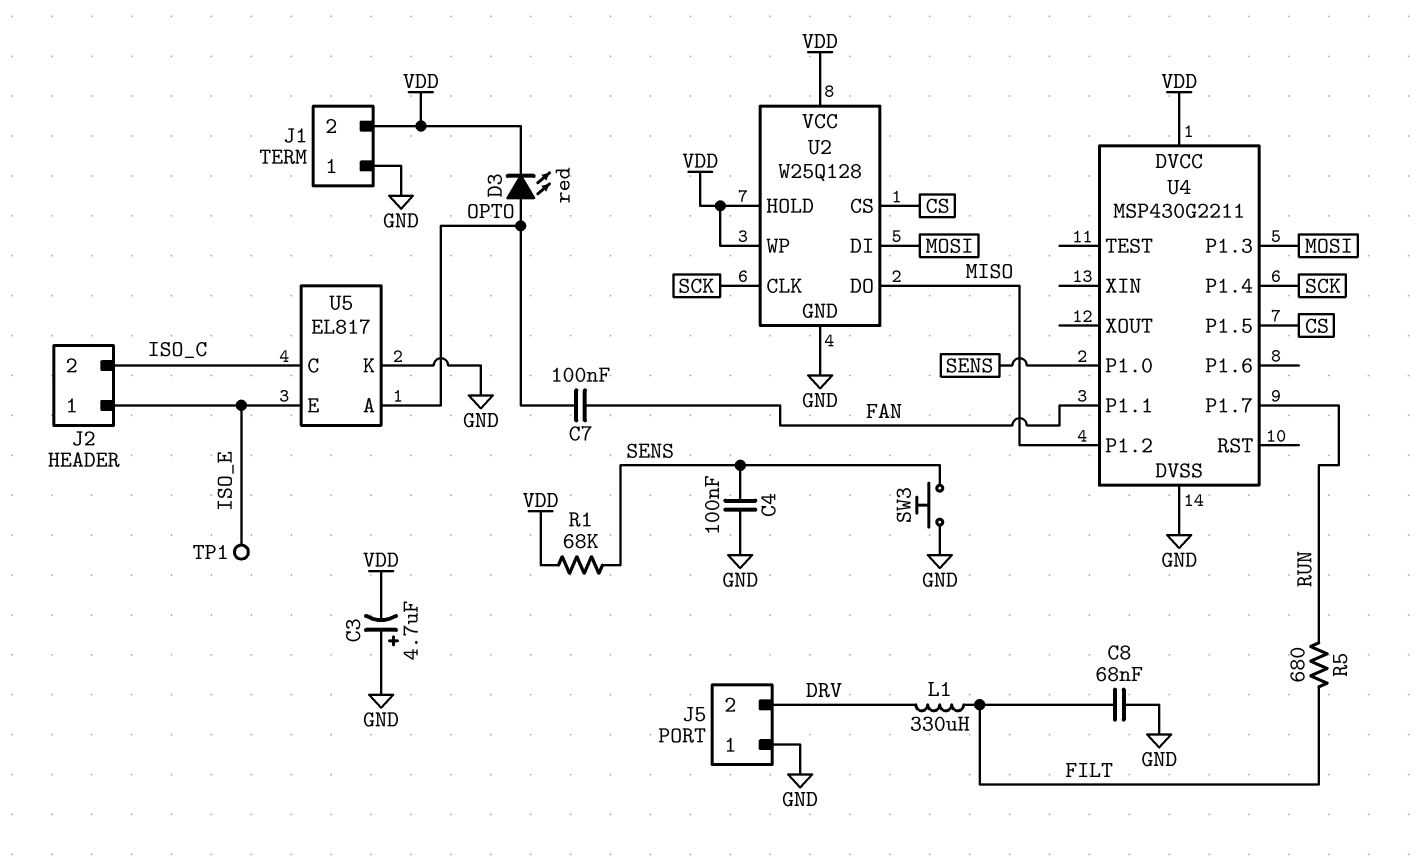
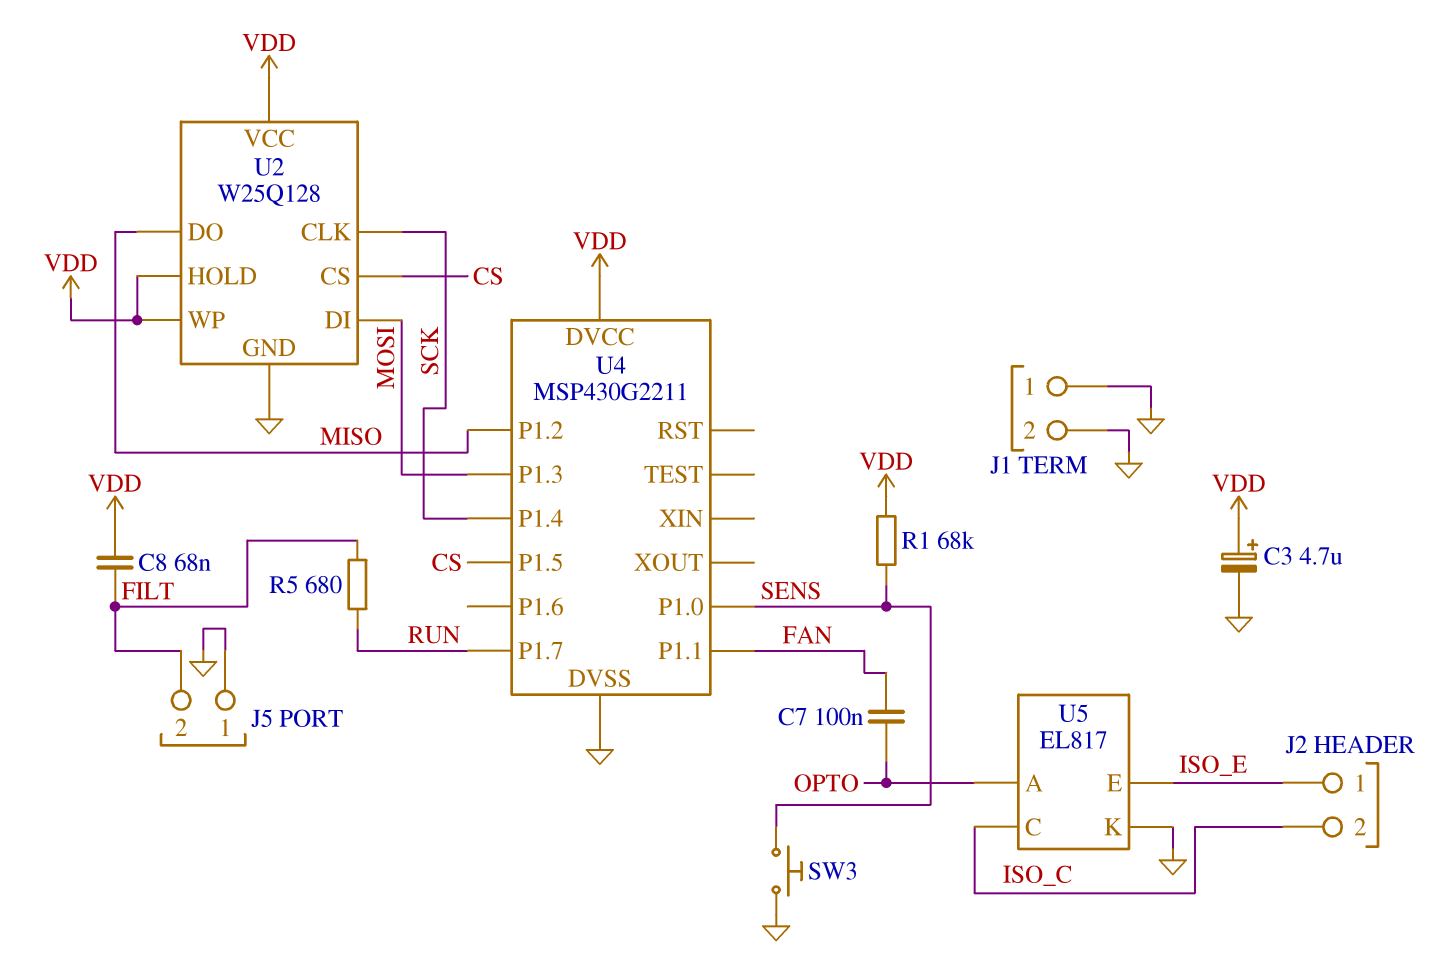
C3: 4.7uF (plus GND, minus VDD) -> 4.7uF (plus VDD, minus GND)
C4: 100nF (GND, SENS) -> none
C8: 68nF (FILT, GND) -> 68nF (FILT, VDD)
D3: LED red (A OPTO, K VDD) -> none
J1 pin 2: VDD -> GND
J5 pin 2: DRV -> FILT
L1: 330uH (DRV, FILT) -> none
TP1: test point (ISO_E) -> none

